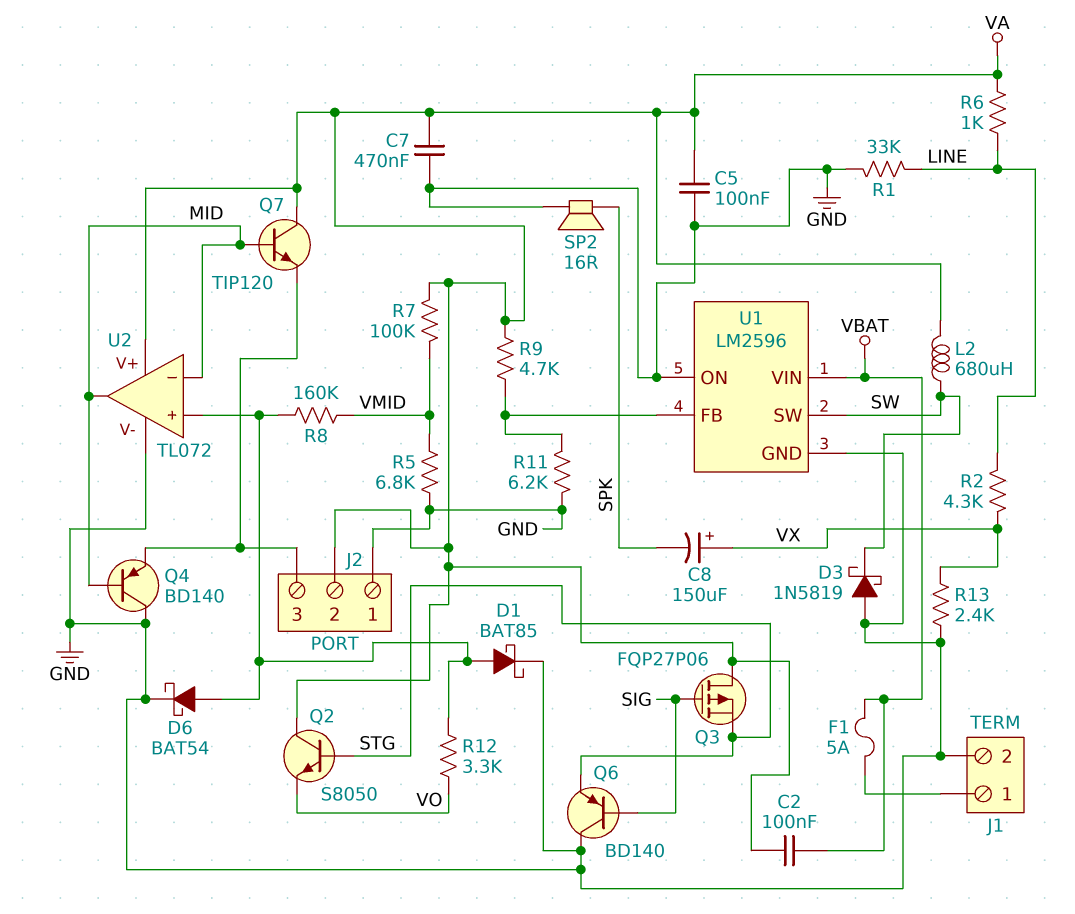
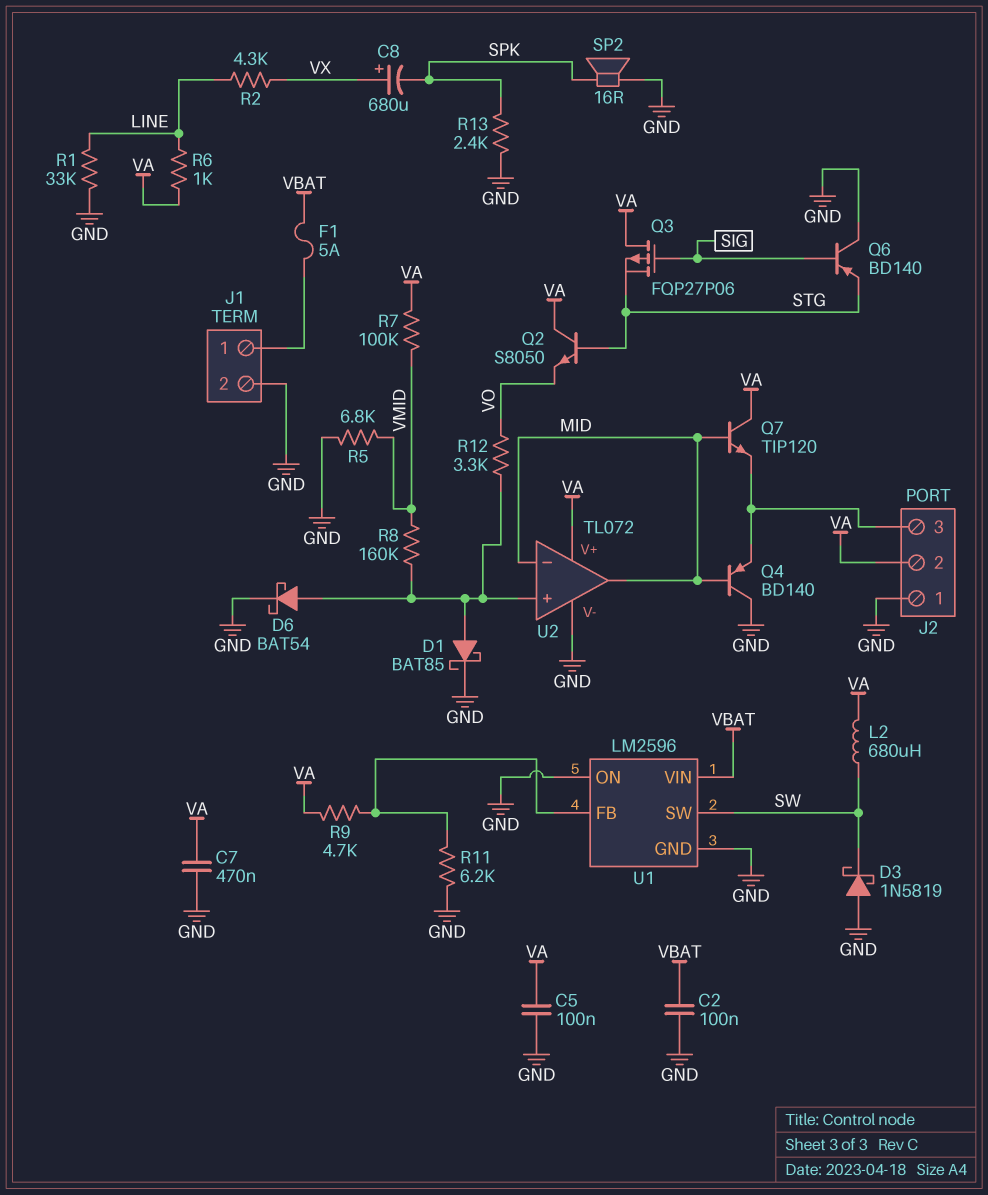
C2: 100nF (VA, VBAT) -> 100nF (GND, VBAT)
C8: 150uF (plus VX, minus SPK) -> 680uF (plus VX, minus SPK)
R13: 2.4k (GND, VX) -> 2.4k (GND, SPK)

